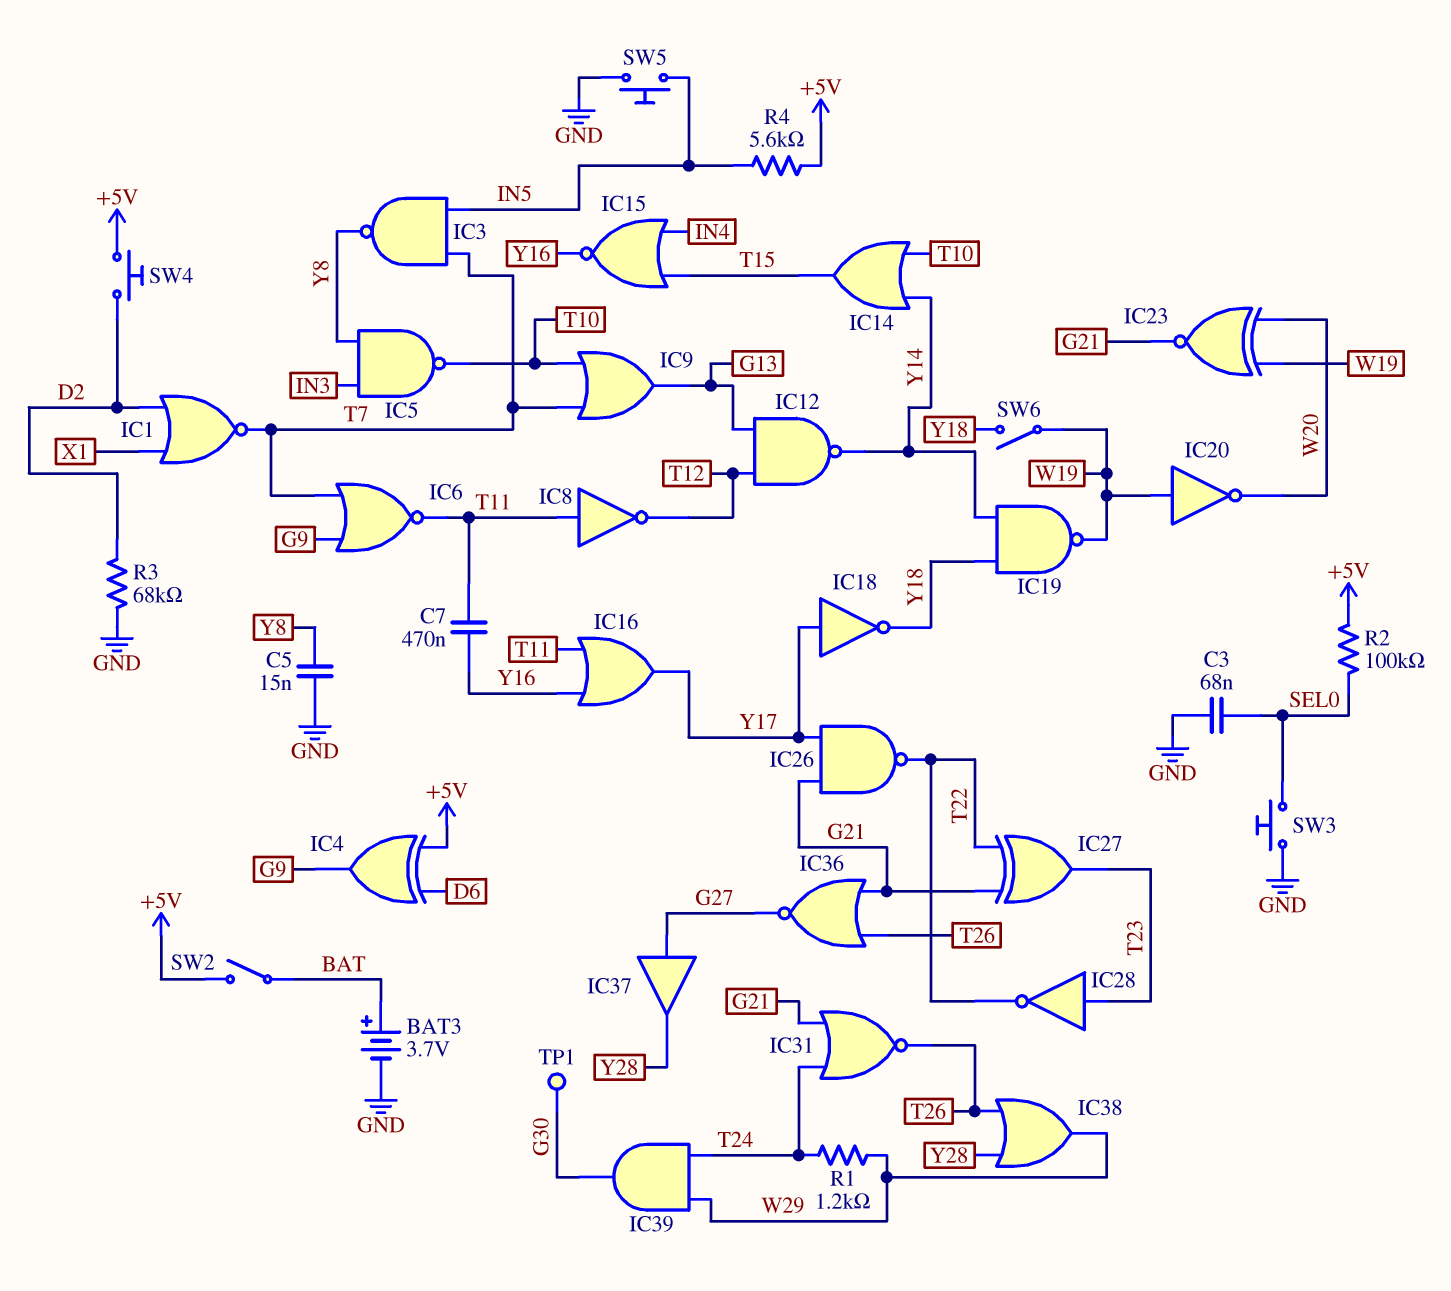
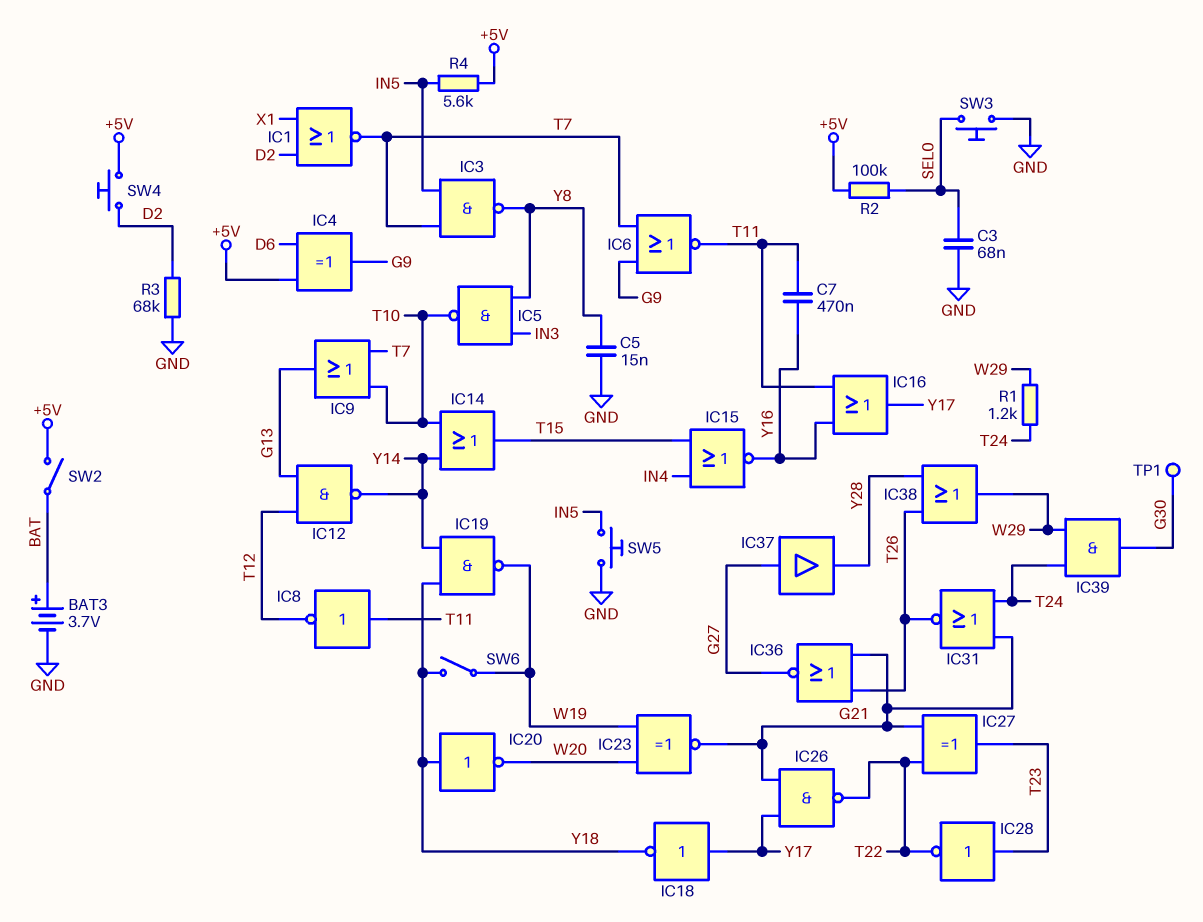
IC20: NOT (in W19, out W20) -> NOT (in Y18, out W20)

